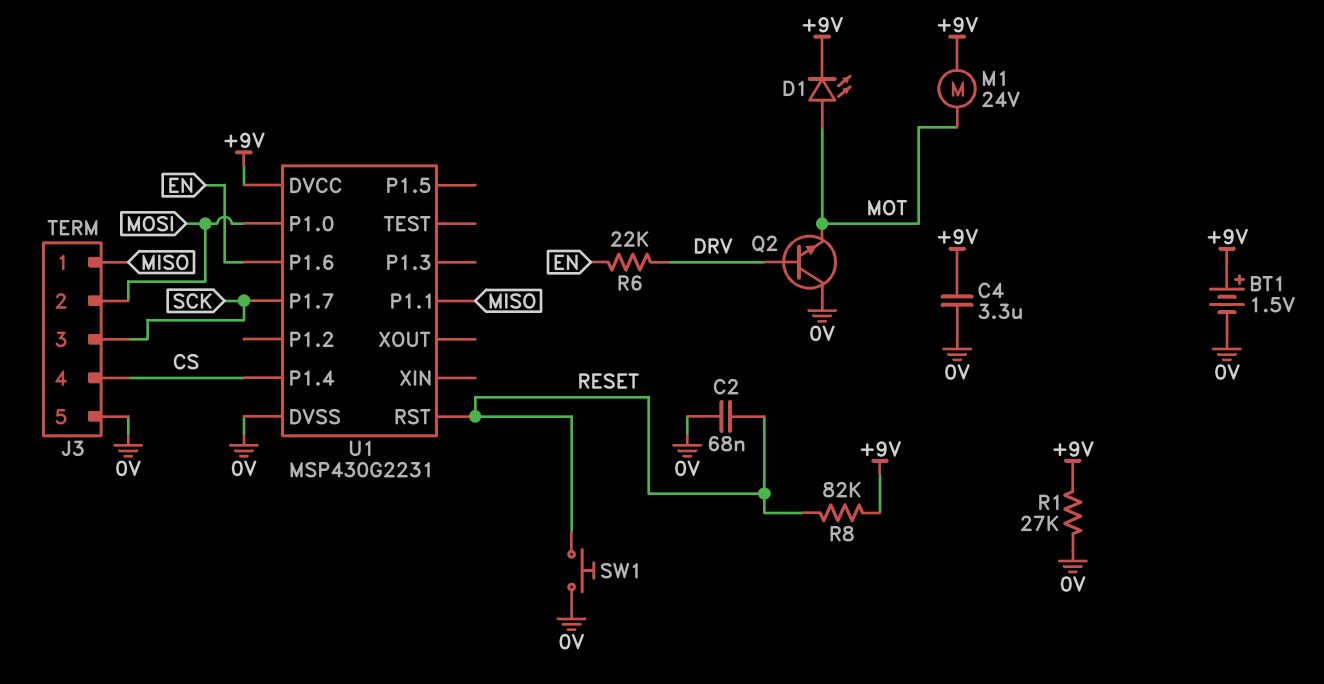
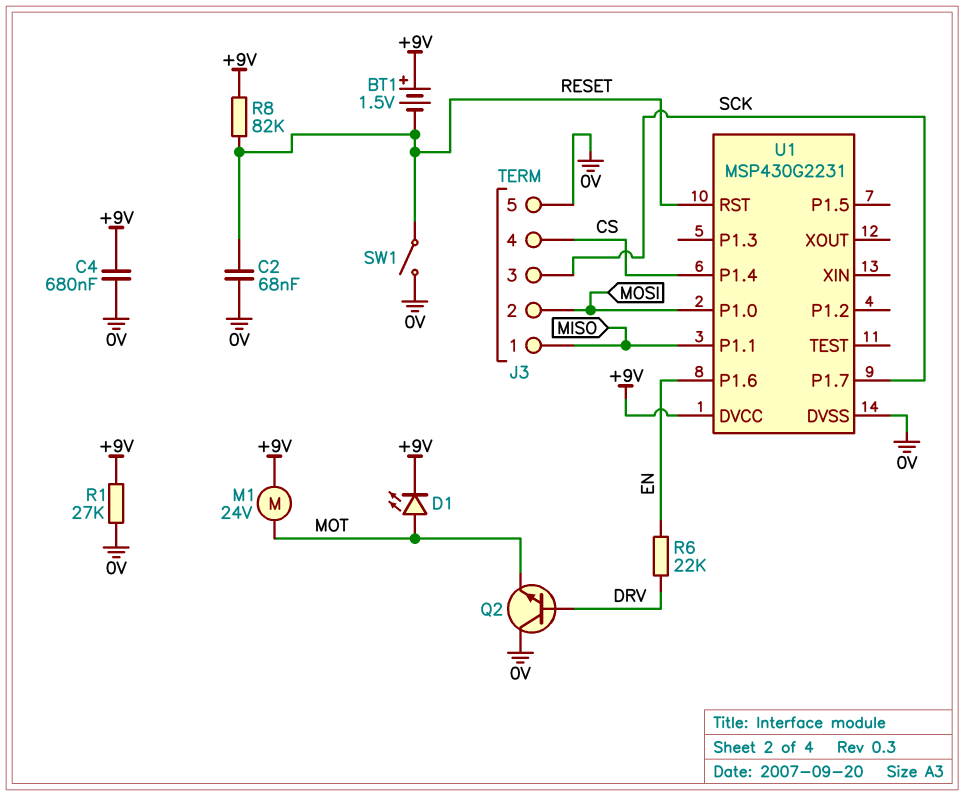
BT1: 1.5V (plus +9V, minus 0V) -> 1.5V (plus +9V, minus RESET)
C4: 3.3uF (+9V, 0V) -> 680nF (+9V, 0V)
SW1: button (0V, RESET) -> switch (0V, RESET)

